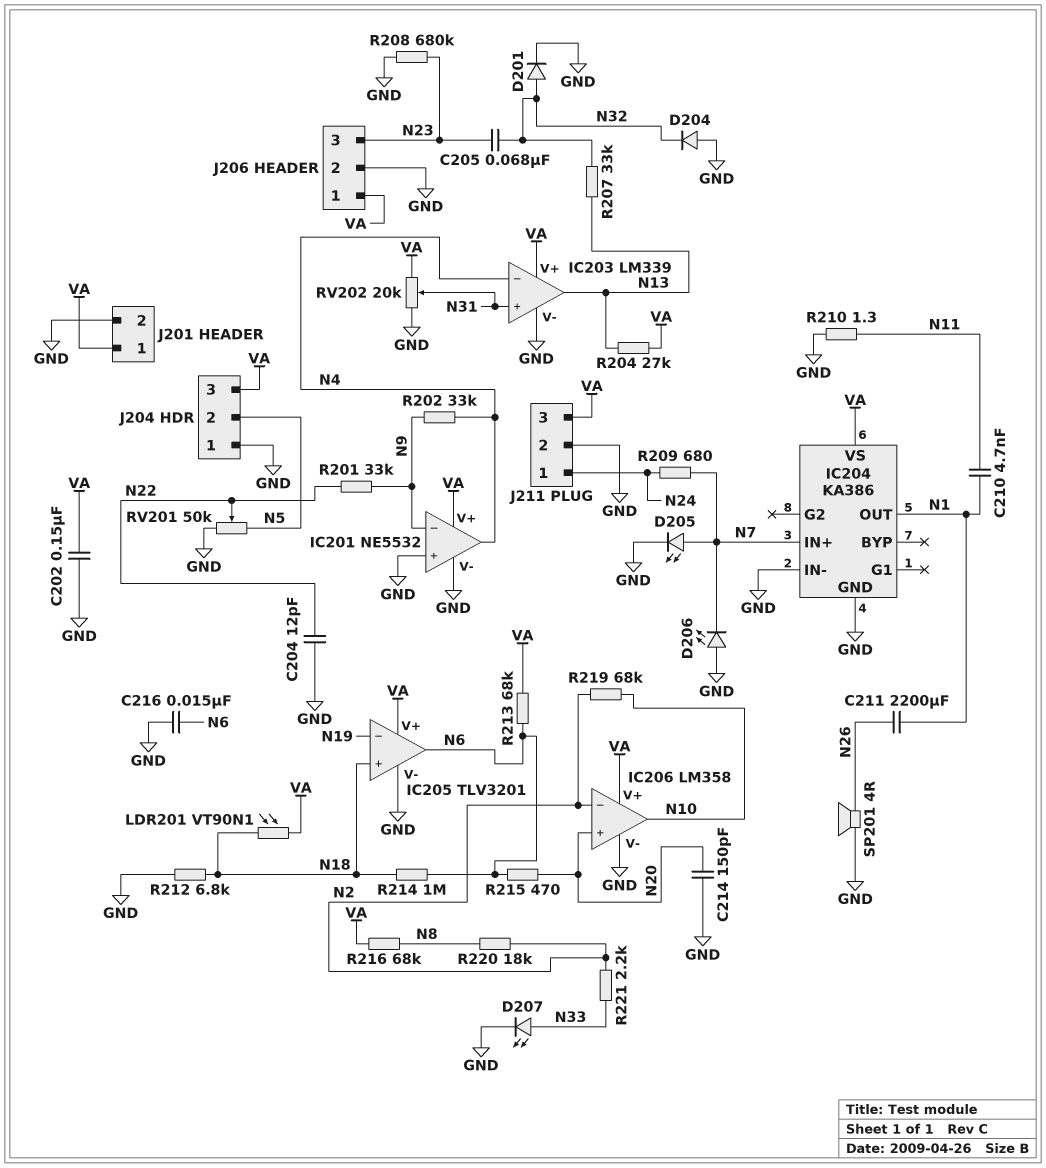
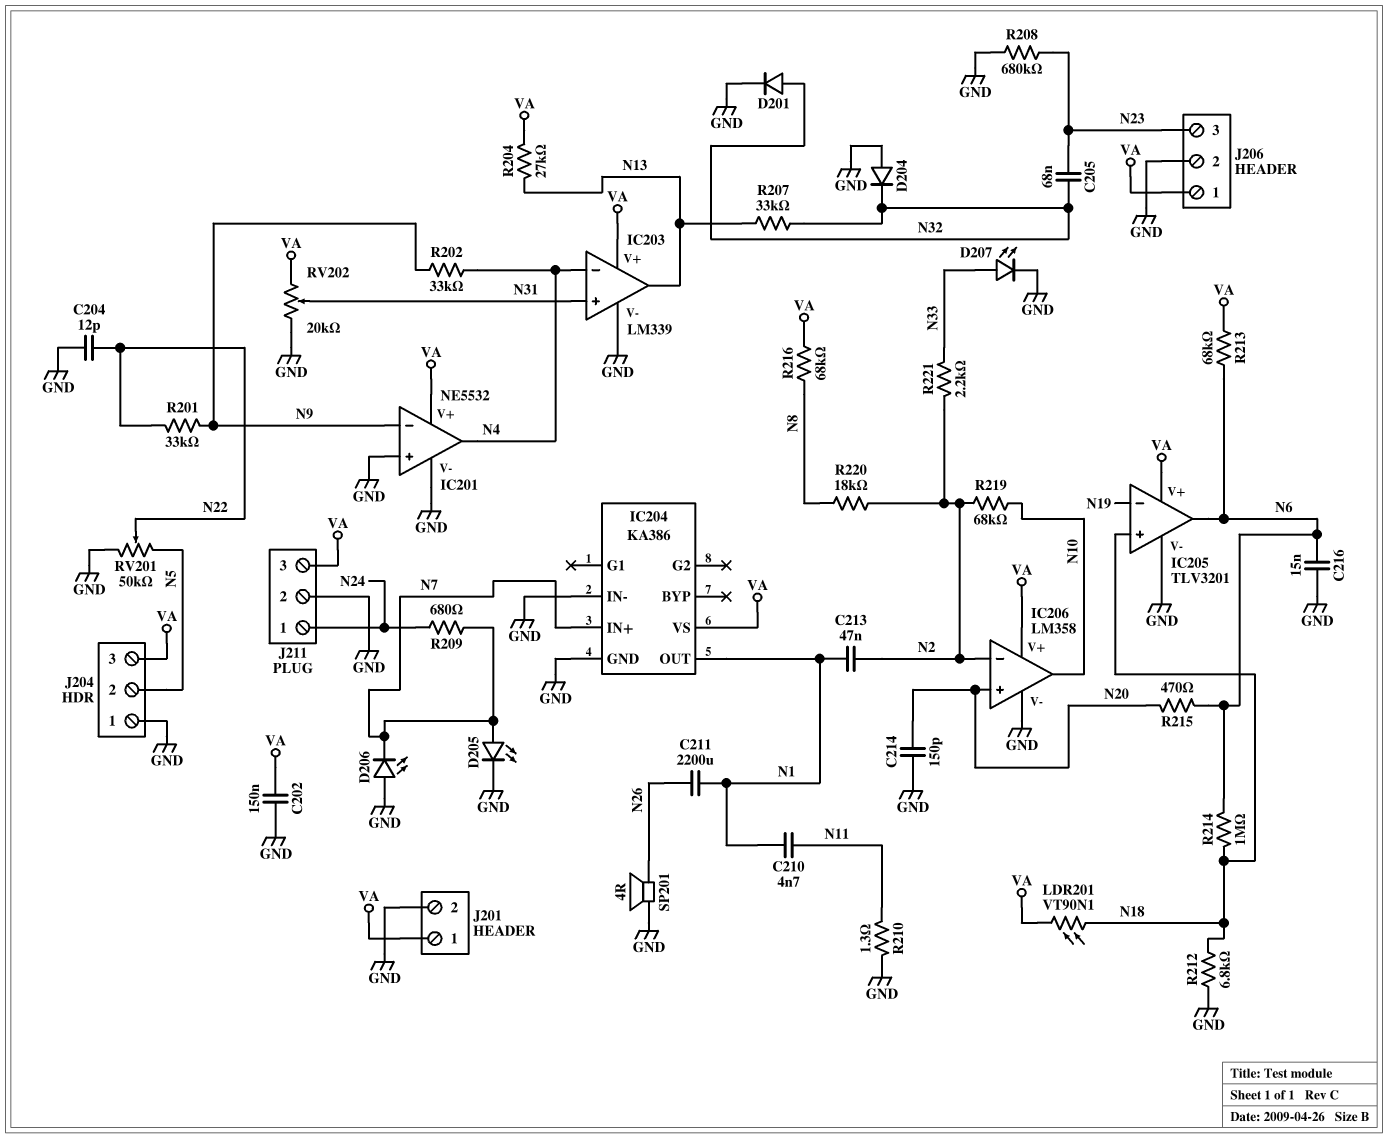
C213: none -> 47nF (N1, N2)

